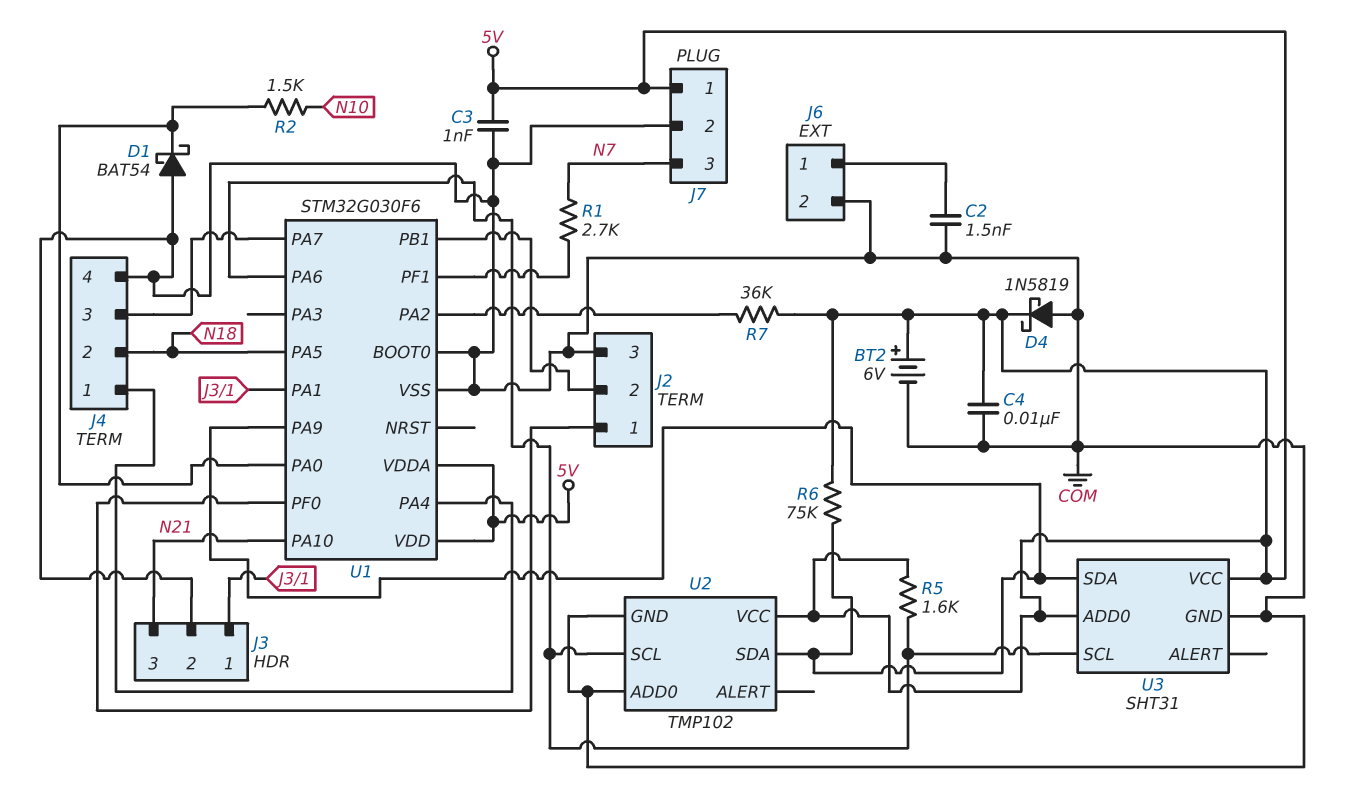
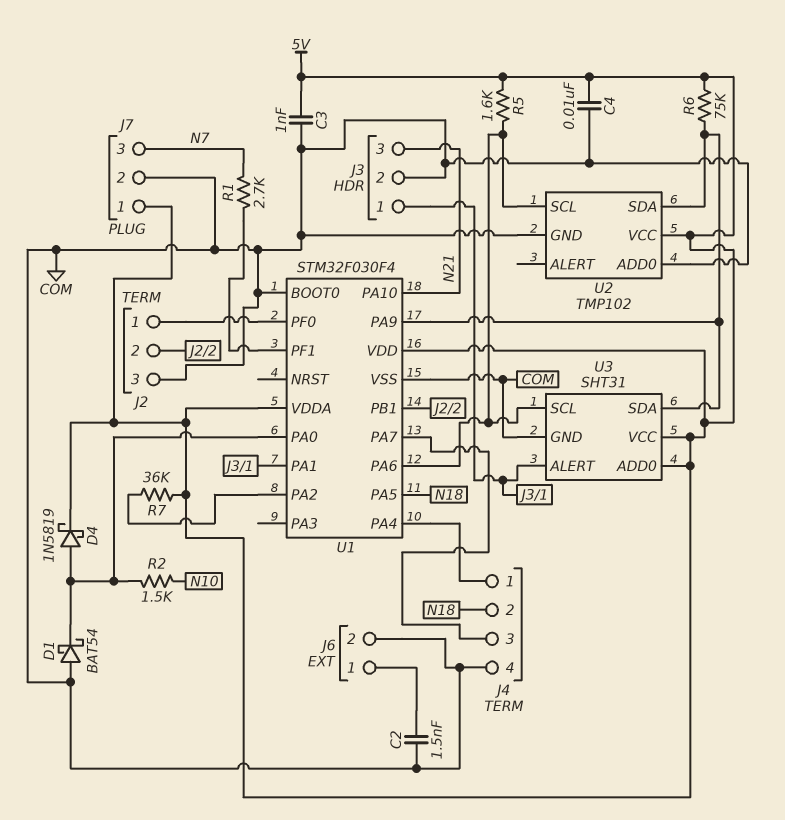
BT2: 6V (plus 5V, minus COM) -> none
D4: schottky 1N5819 (A COM, K 5V) -> schottky 1N5819 (A U1/PA0, K 5V)
U1: STM32G030F6 -> STM32F030F4
U3 pin ALERT: none -> J3/1

